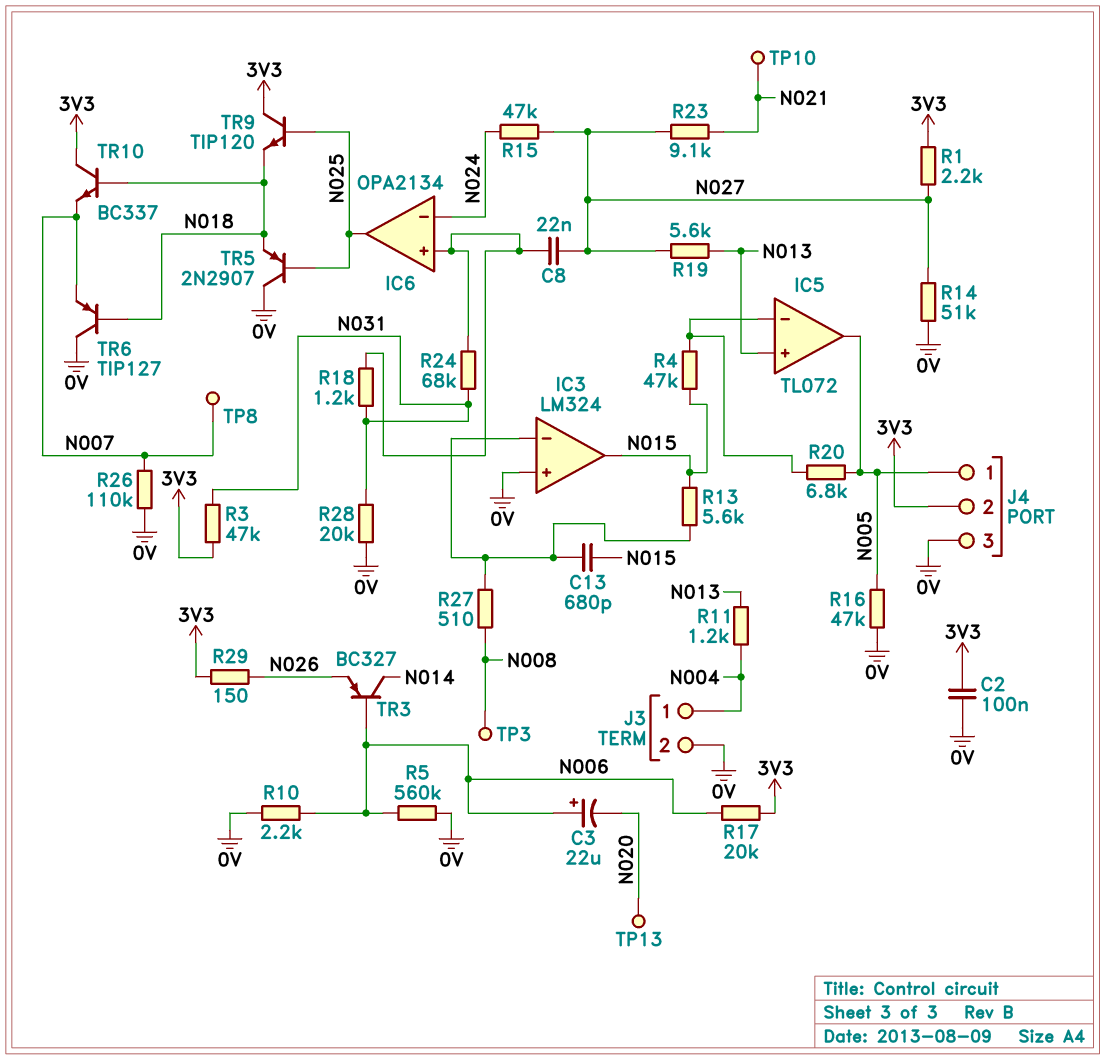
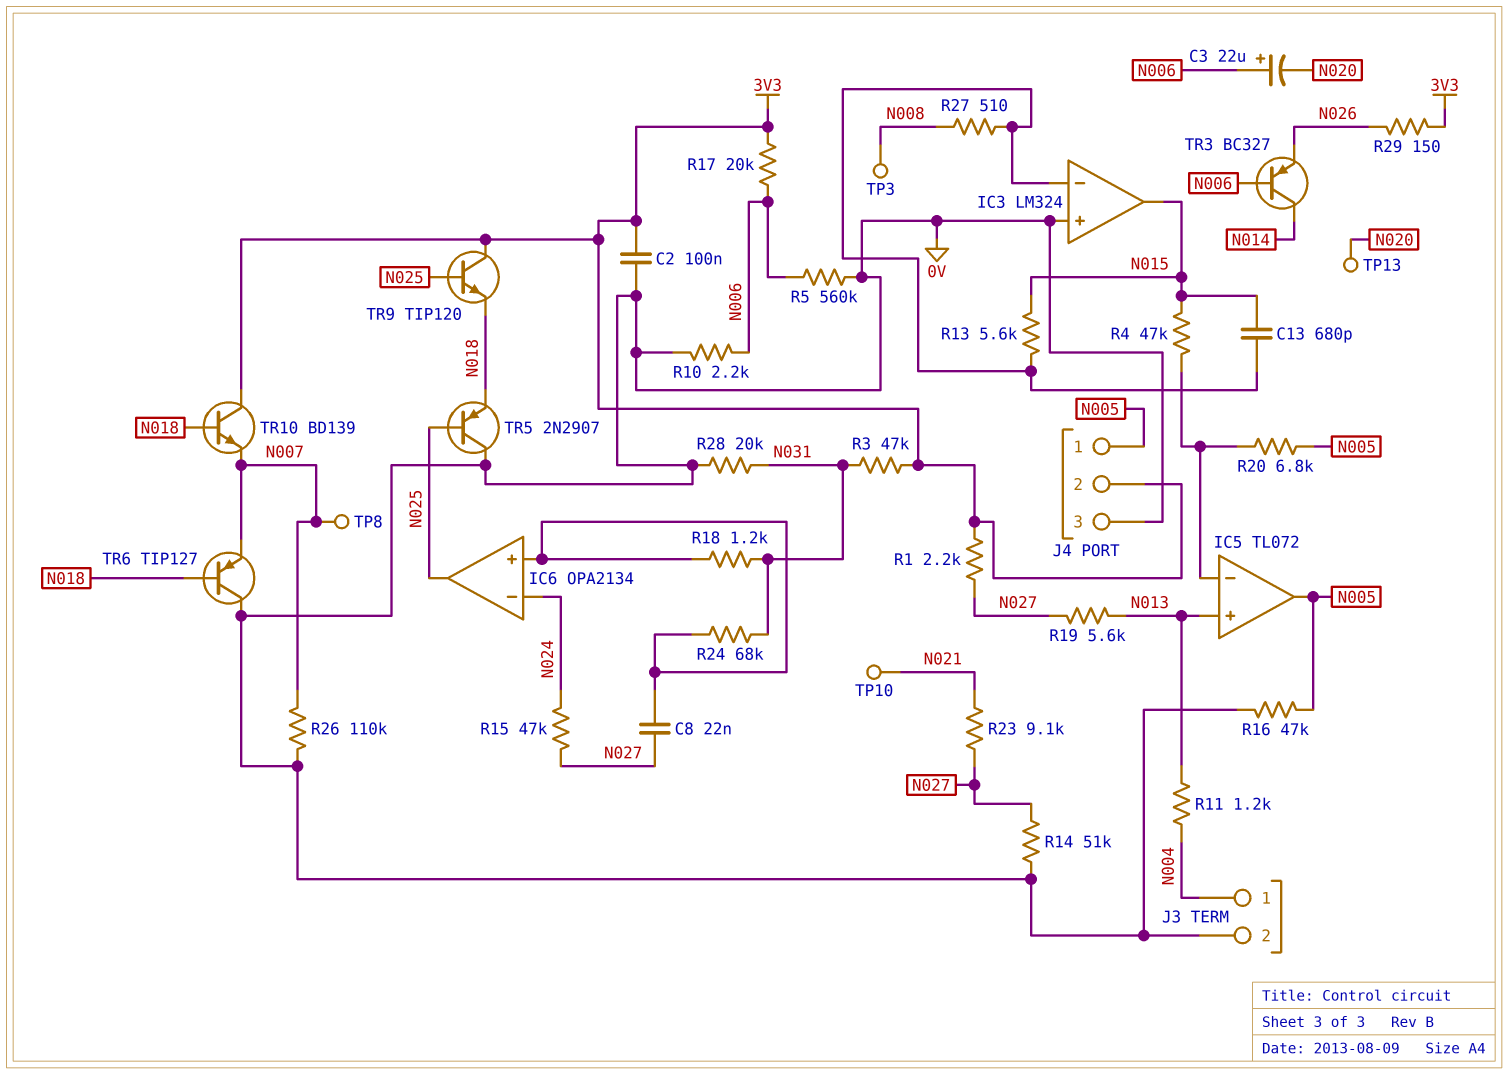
TR10: NPN BC337 (B N018, C 3V3, E N007) -> NPN BD139 (B N018, C 3V3, E N007)

